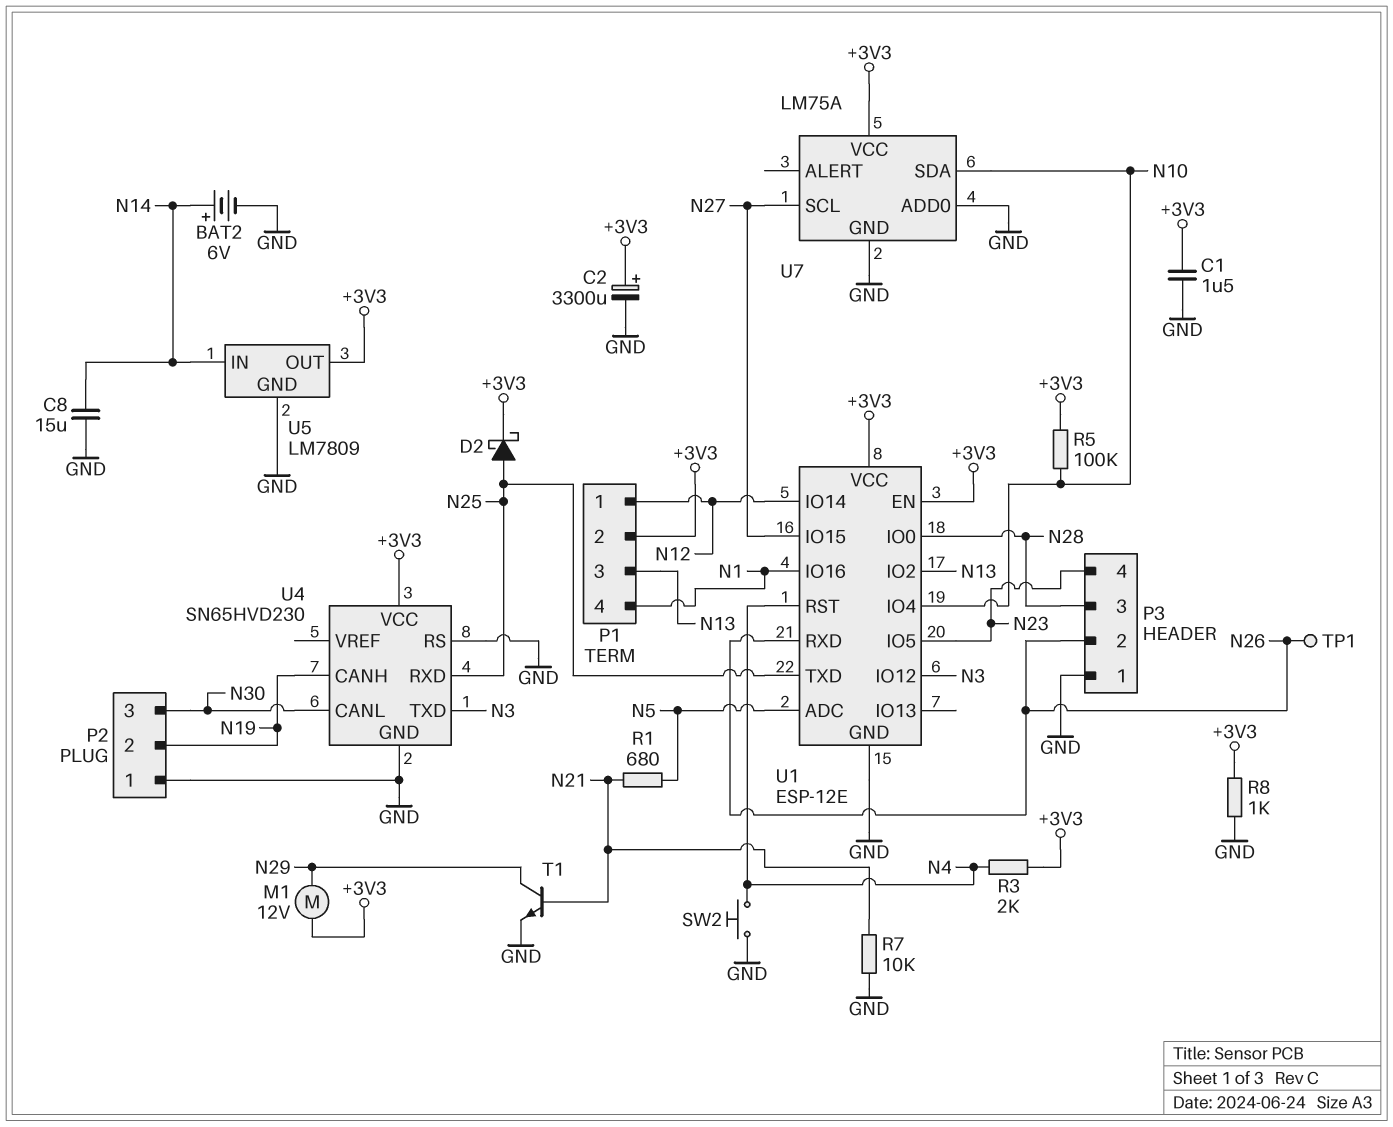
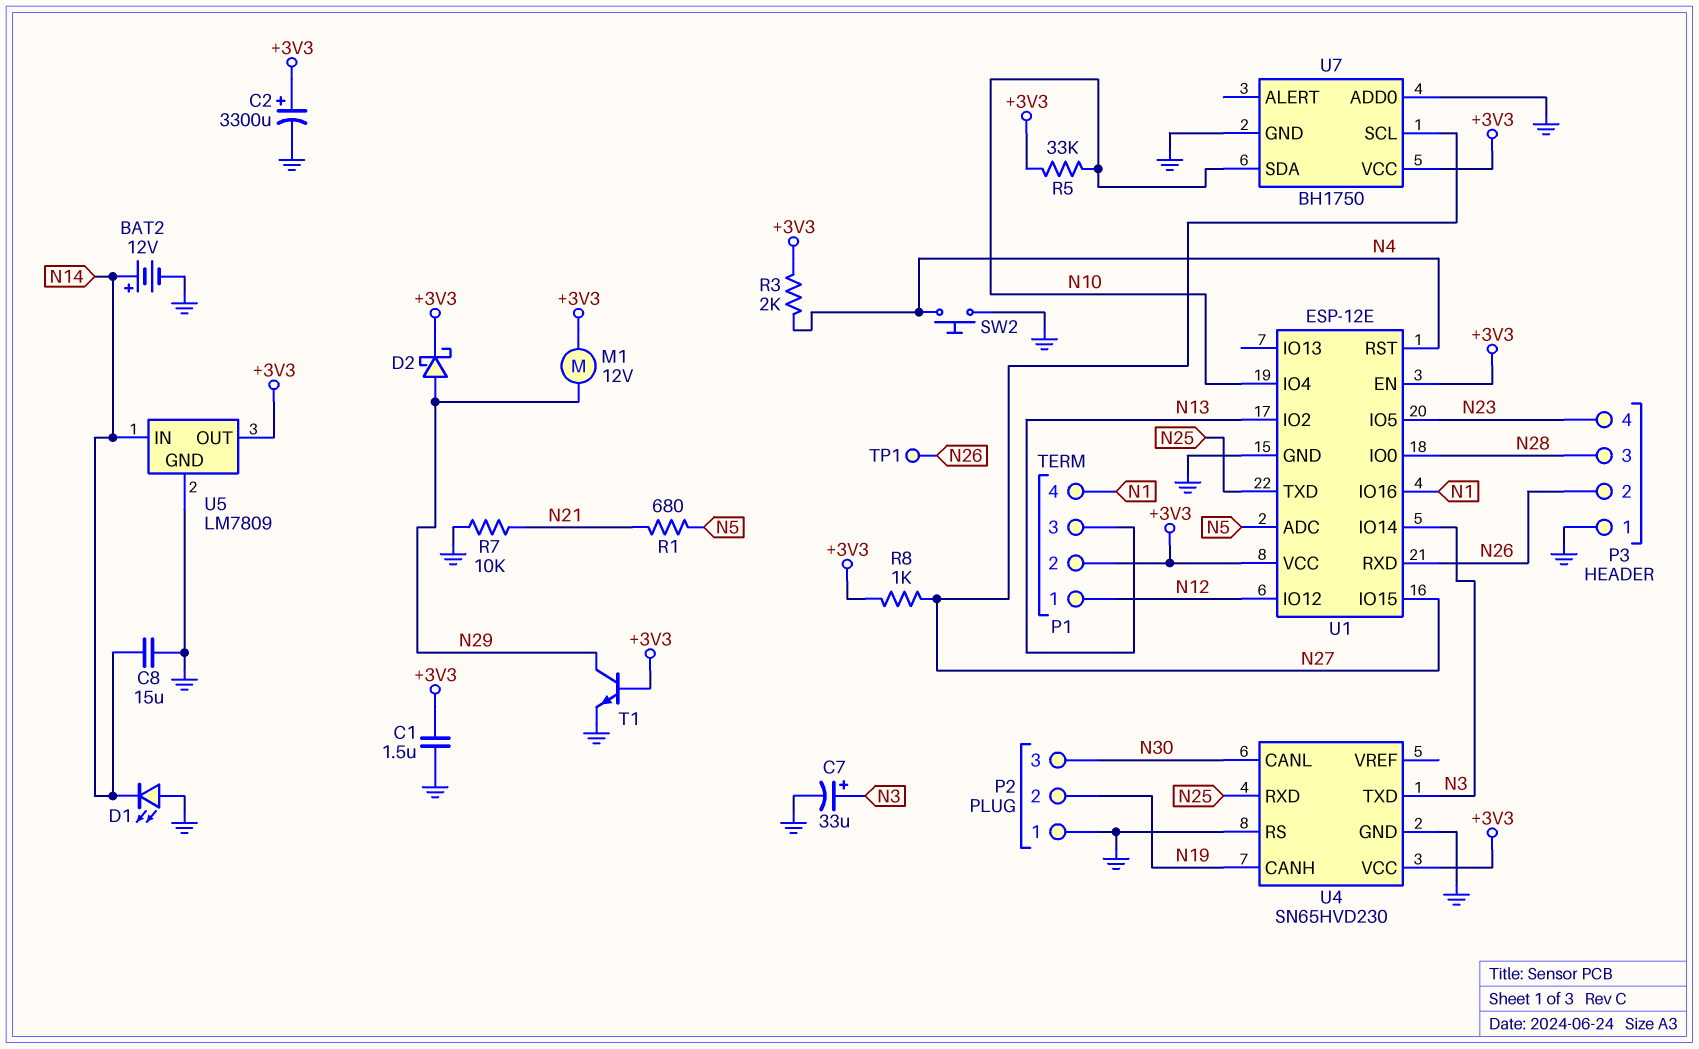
BAT2: 6V (plus N14, minus GND) -> 12V (plus N14, minus GND)
C7: none -> 33uF (plus N3, minus GND)
D1: none -> LED (A GND, K N14)
D2: schottky (A N25, K +3V3) -> schottky (A N29, K +3V3)
R5: 100k (+3V3, N10) -> 33k (+3V3, N10)
R8: 1k (+3V3, GND) -> 1k (+3V3, N27)
T1: NPN (B N21, C N29, E GND) -> NPN (B +3V3, C N29, E GND)
U1 pin IO12: N3 -> N12
U1 pin IO14: N12 -> N3
U7: LM75A -> BH1750

